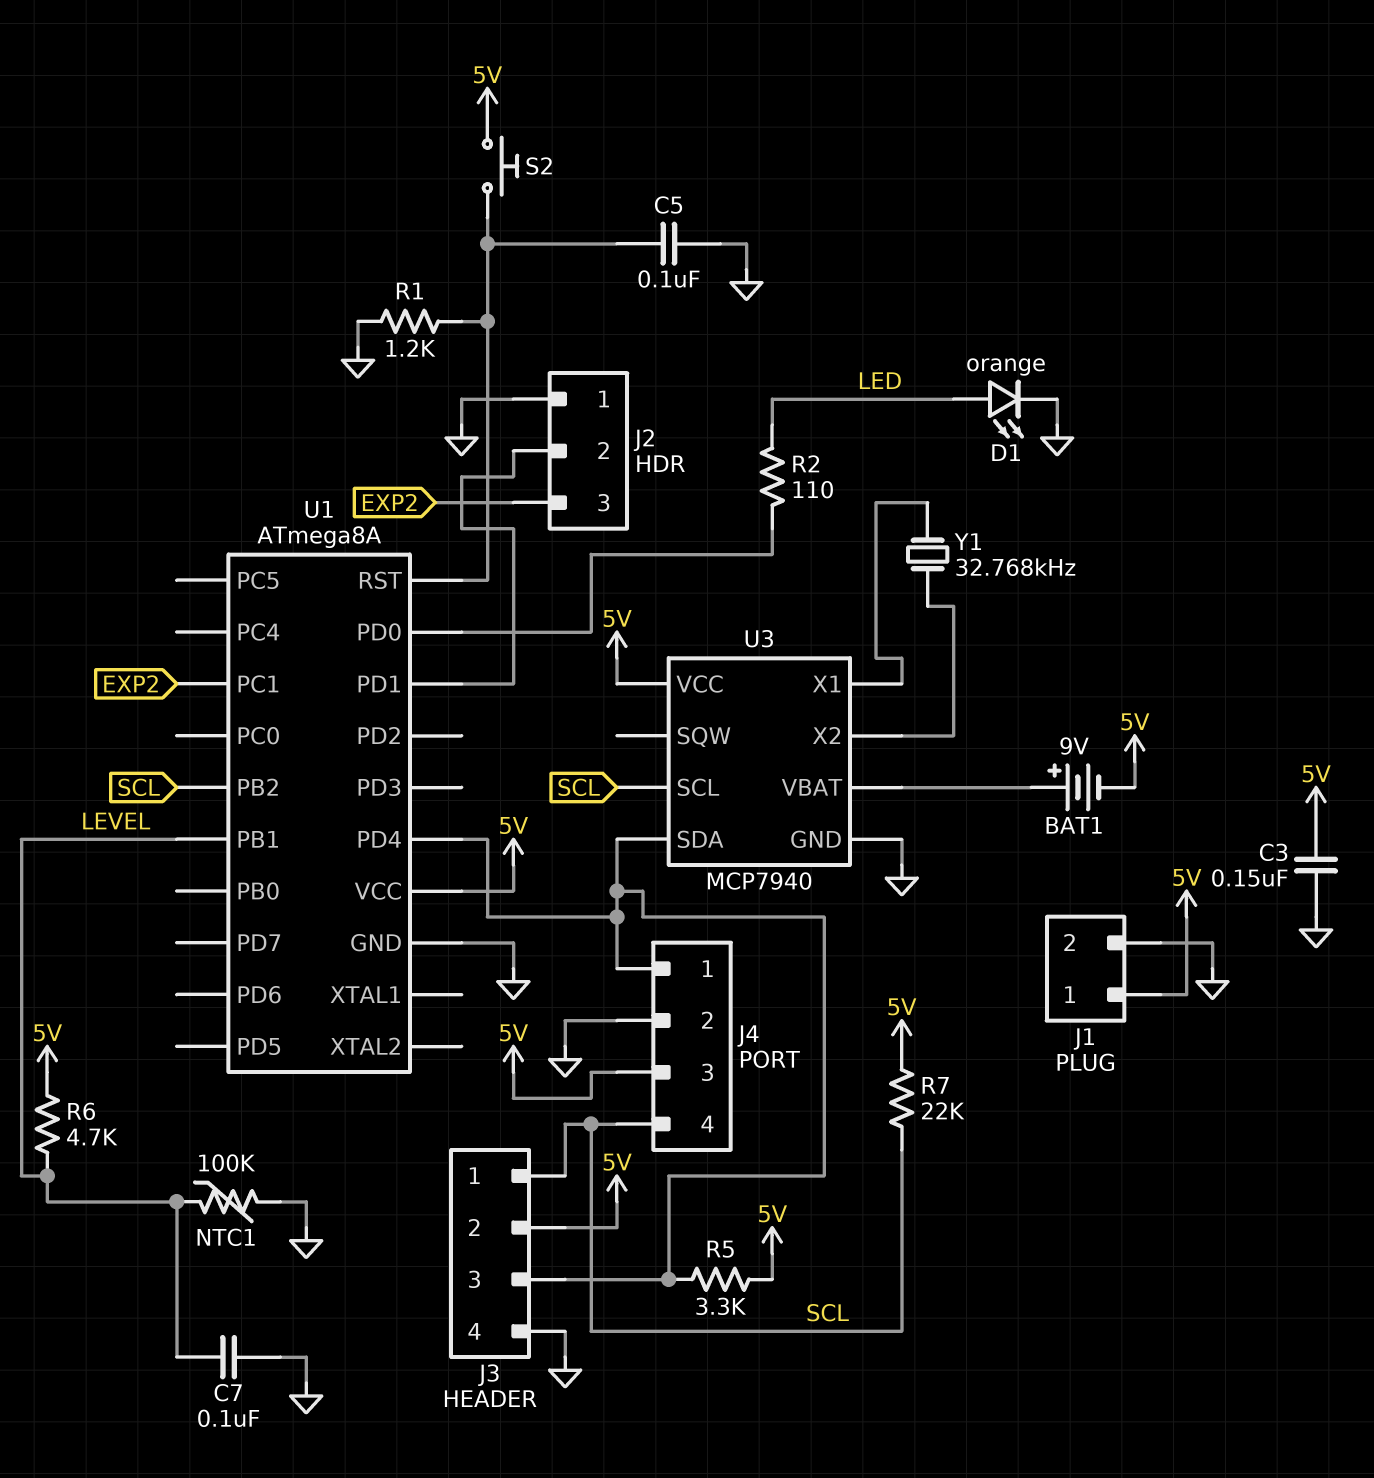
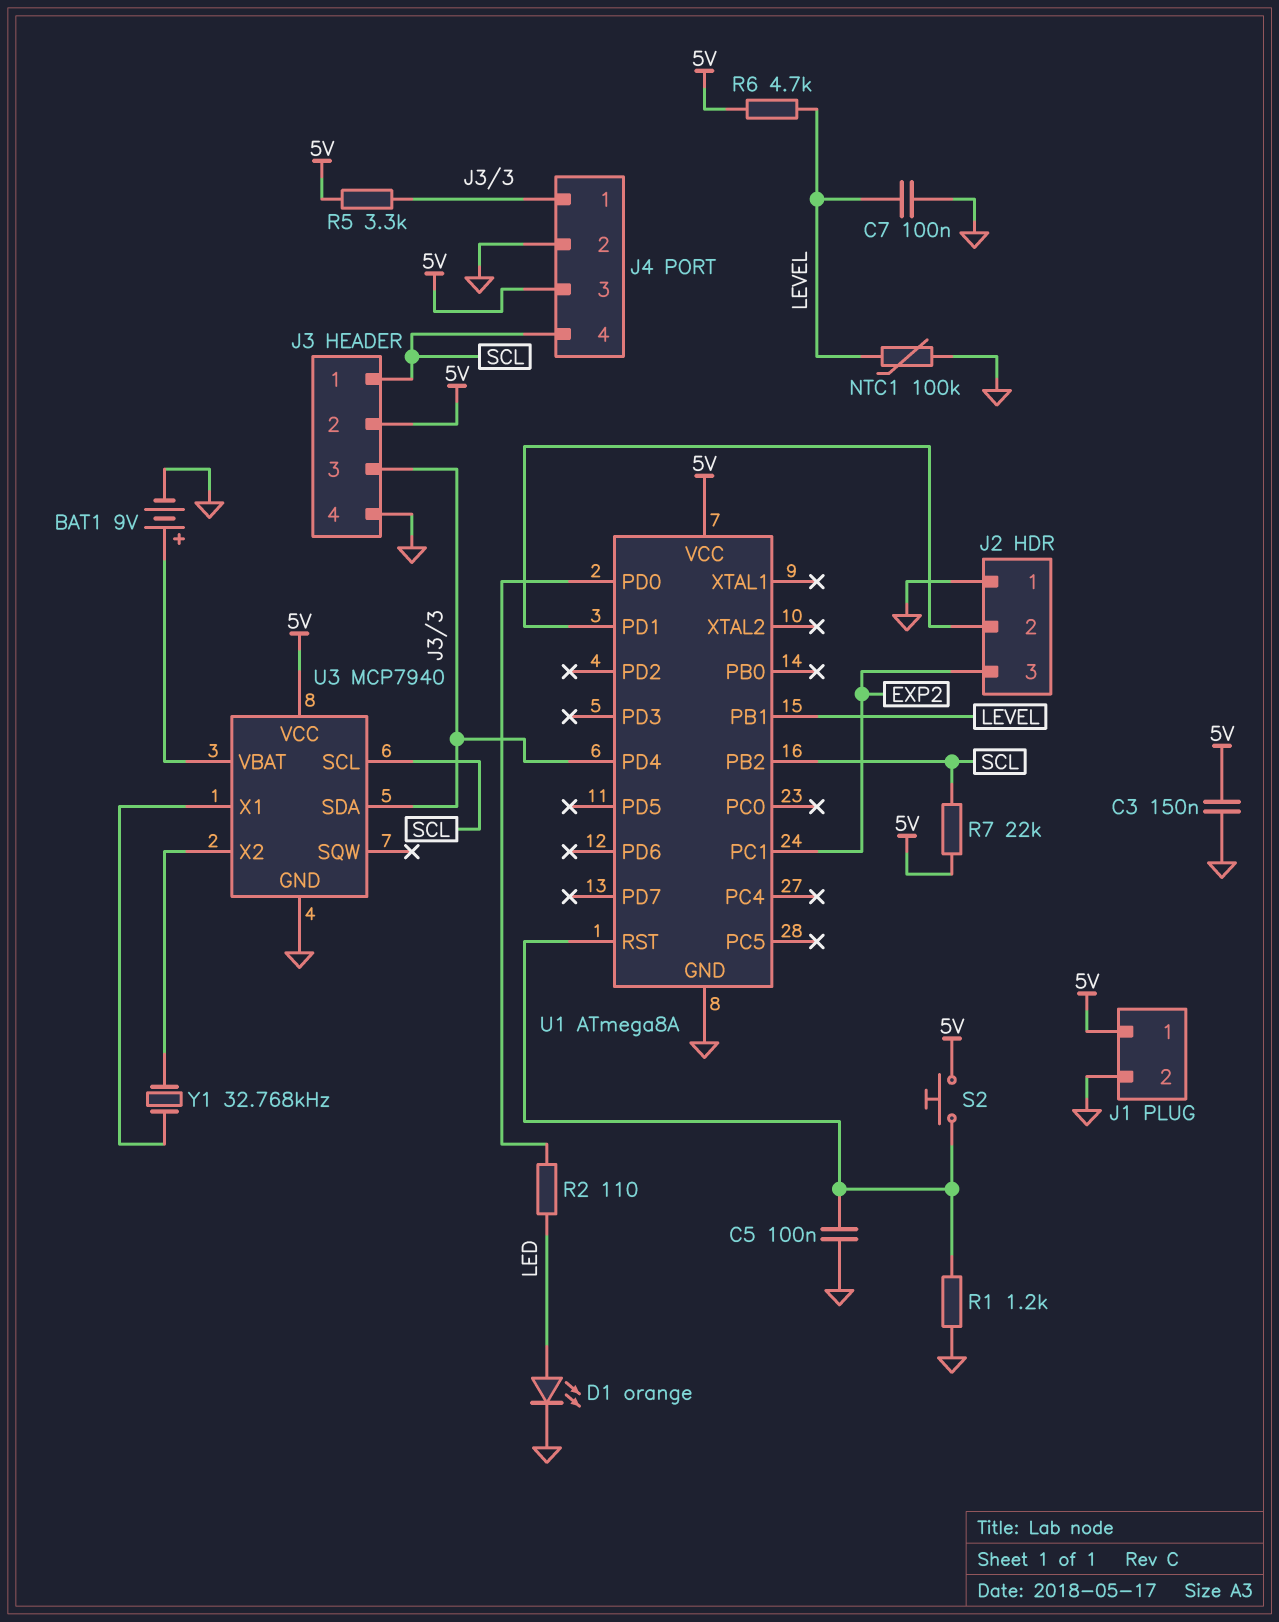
BAT1: 9V (plus U3/VBAT, minus 5V) -> 9V (plus U3/VBAT, minus GND)

